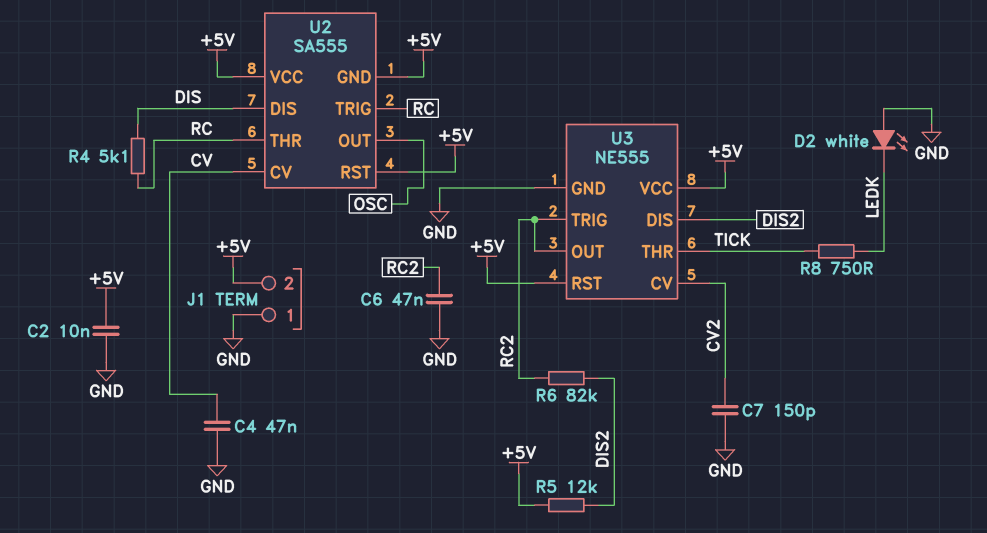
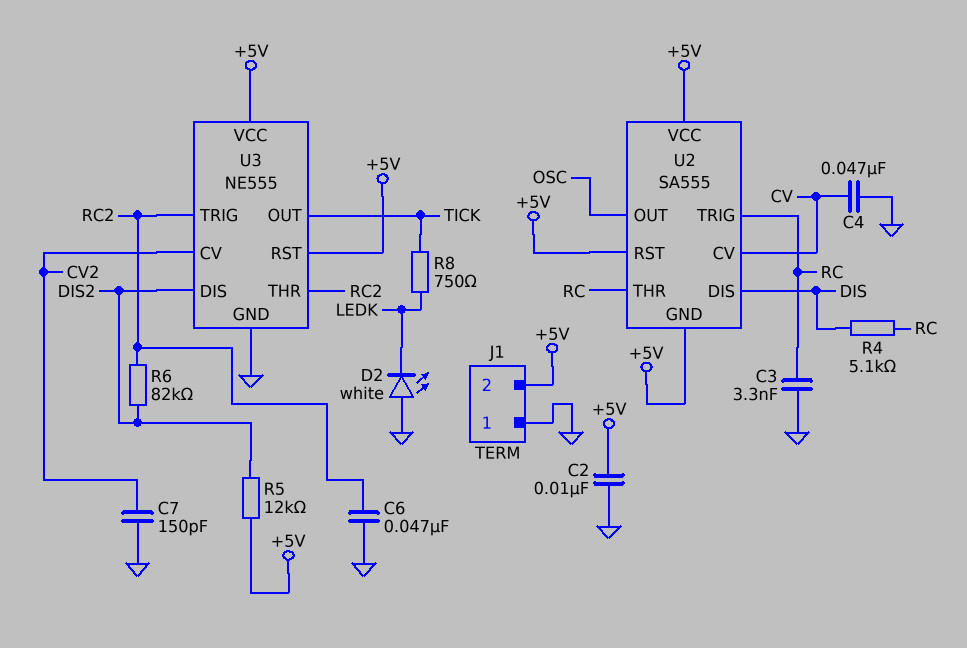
C3: none -> 3.3nF (GND, RC)
U3 pin OUT: RC2 -> TICK
U3 pin THR: TICK -> RC2

